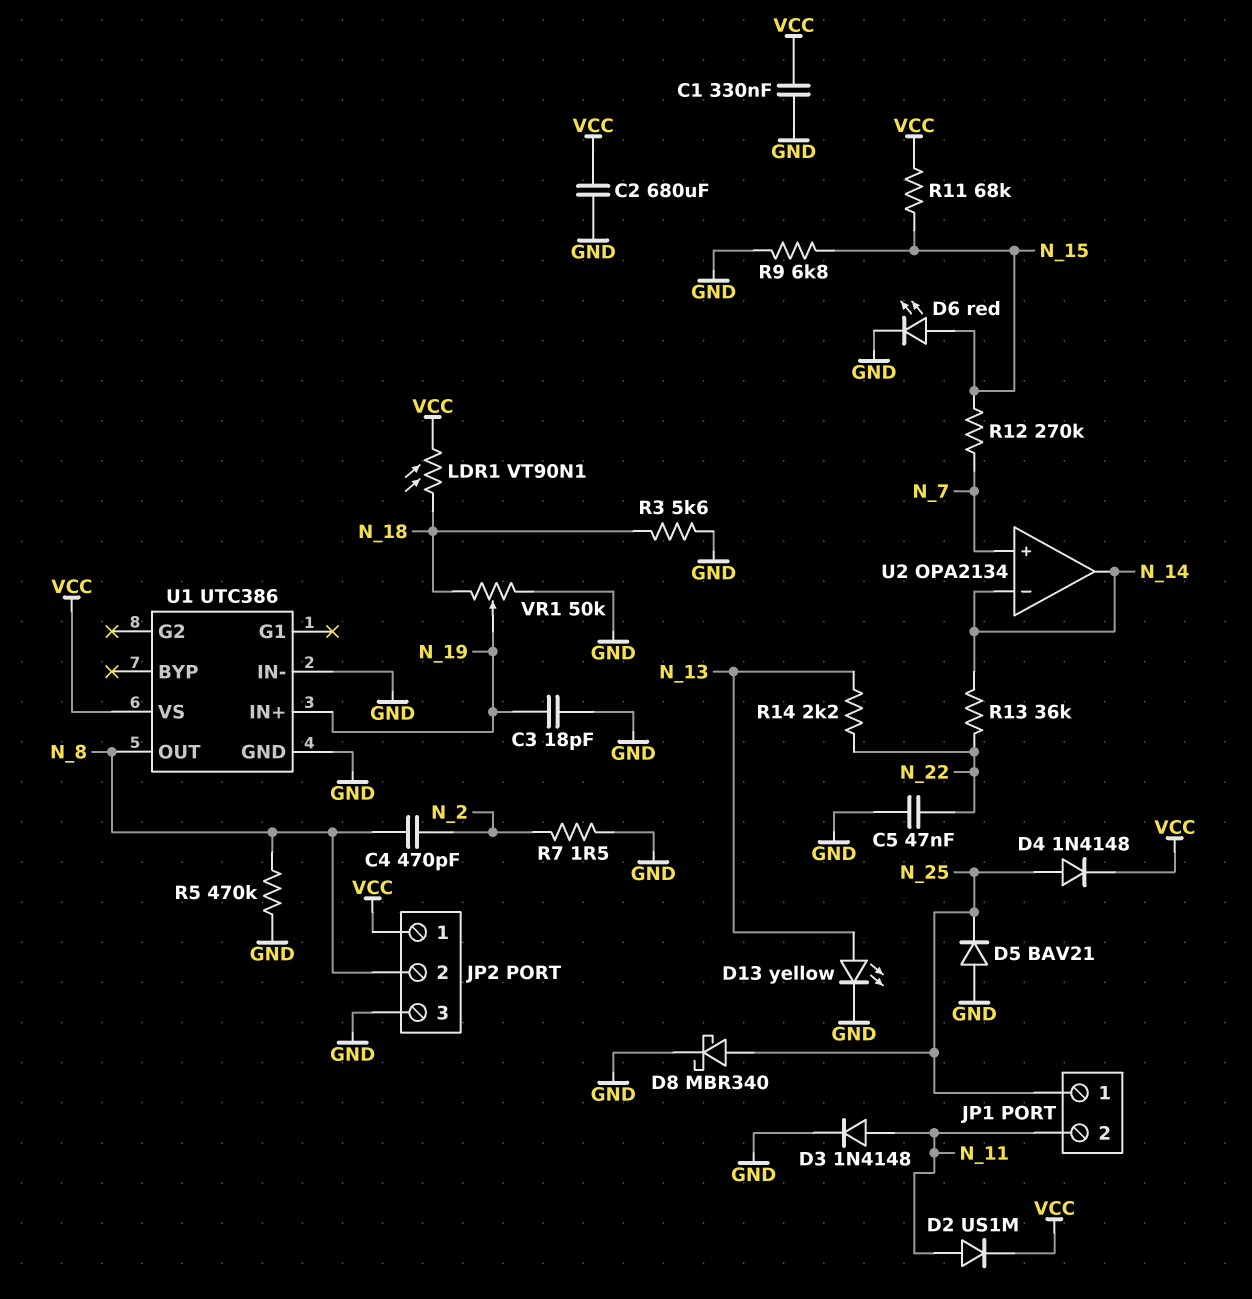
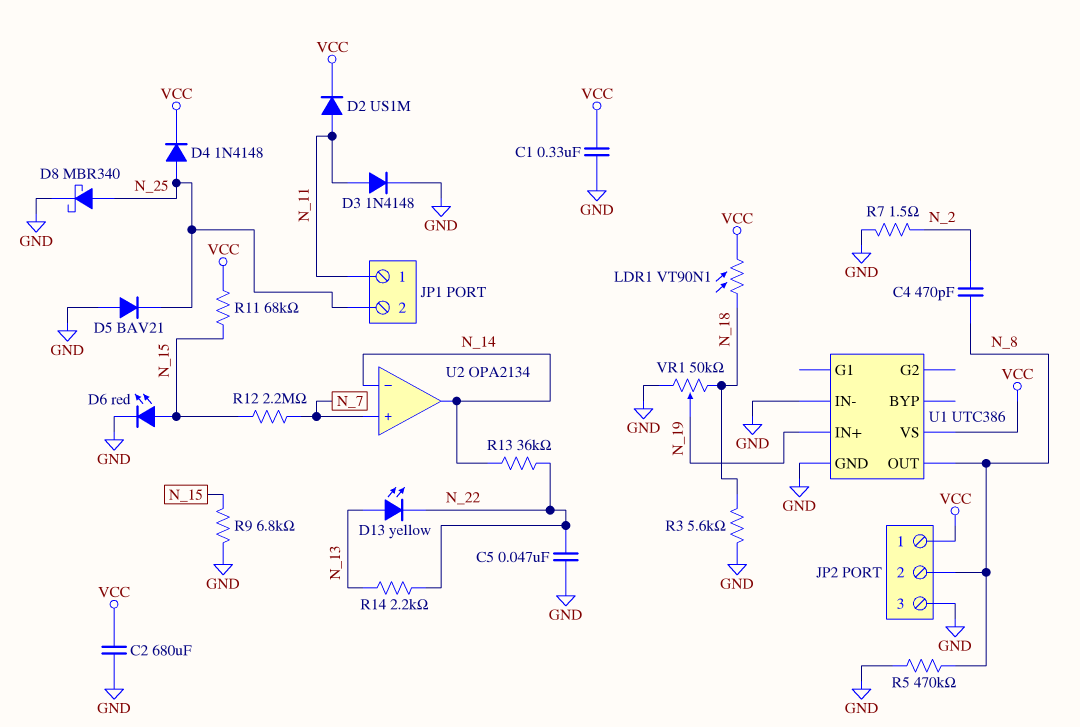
C3: 18pF (GND, N_19) -> none
D13: LED yellow (A N_13, K GND) -> LED yellow (A N_13, K N_22)
JP1 pin 1: N_25 -> N_11
JP1 pin 2: N_11 -> N_25
R12: 270k (N_7, N_15) -> 2.2M (N_7, N_15)

